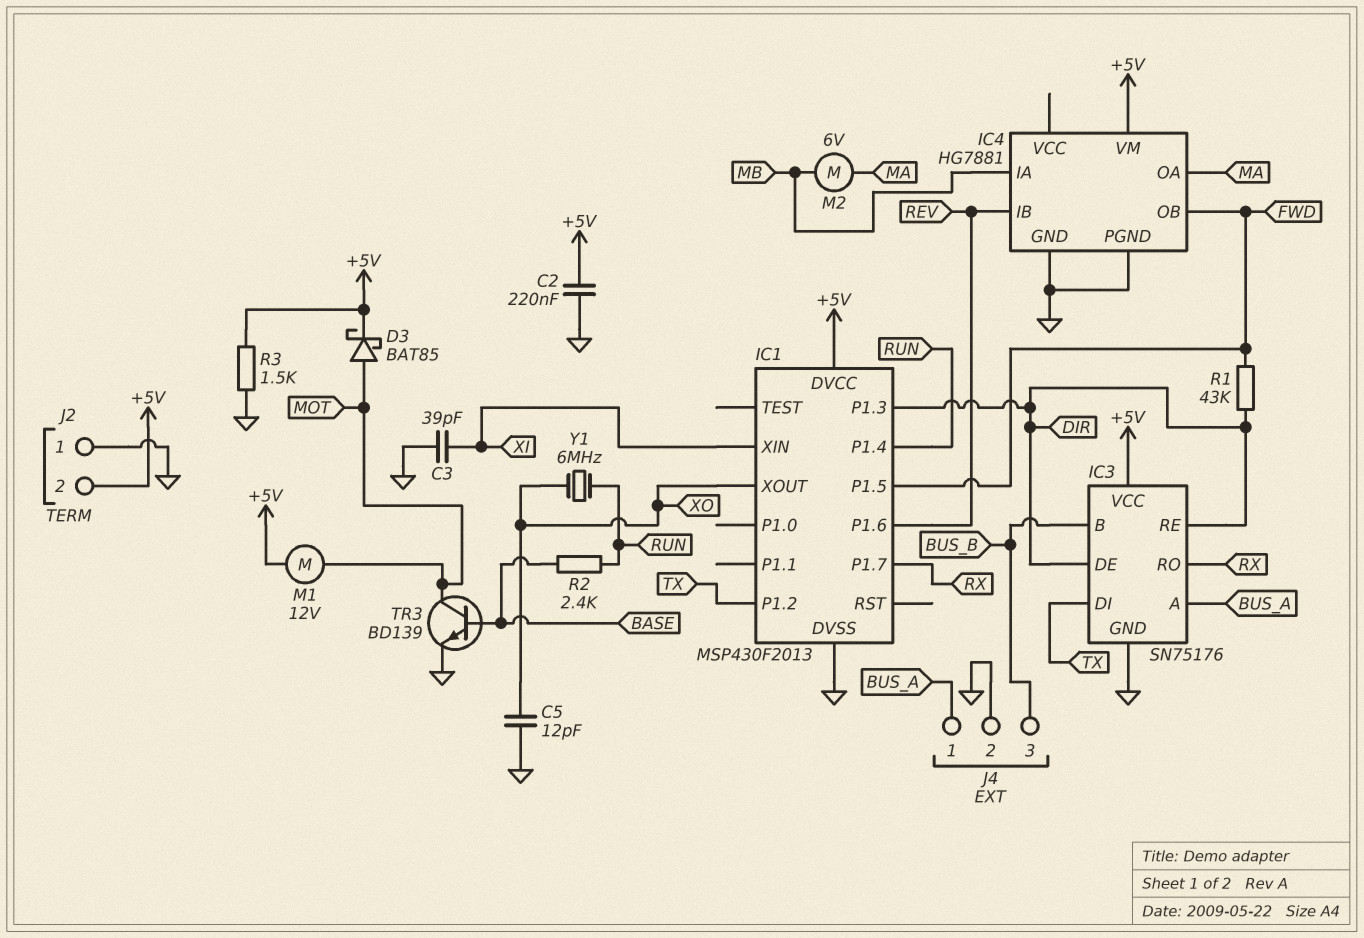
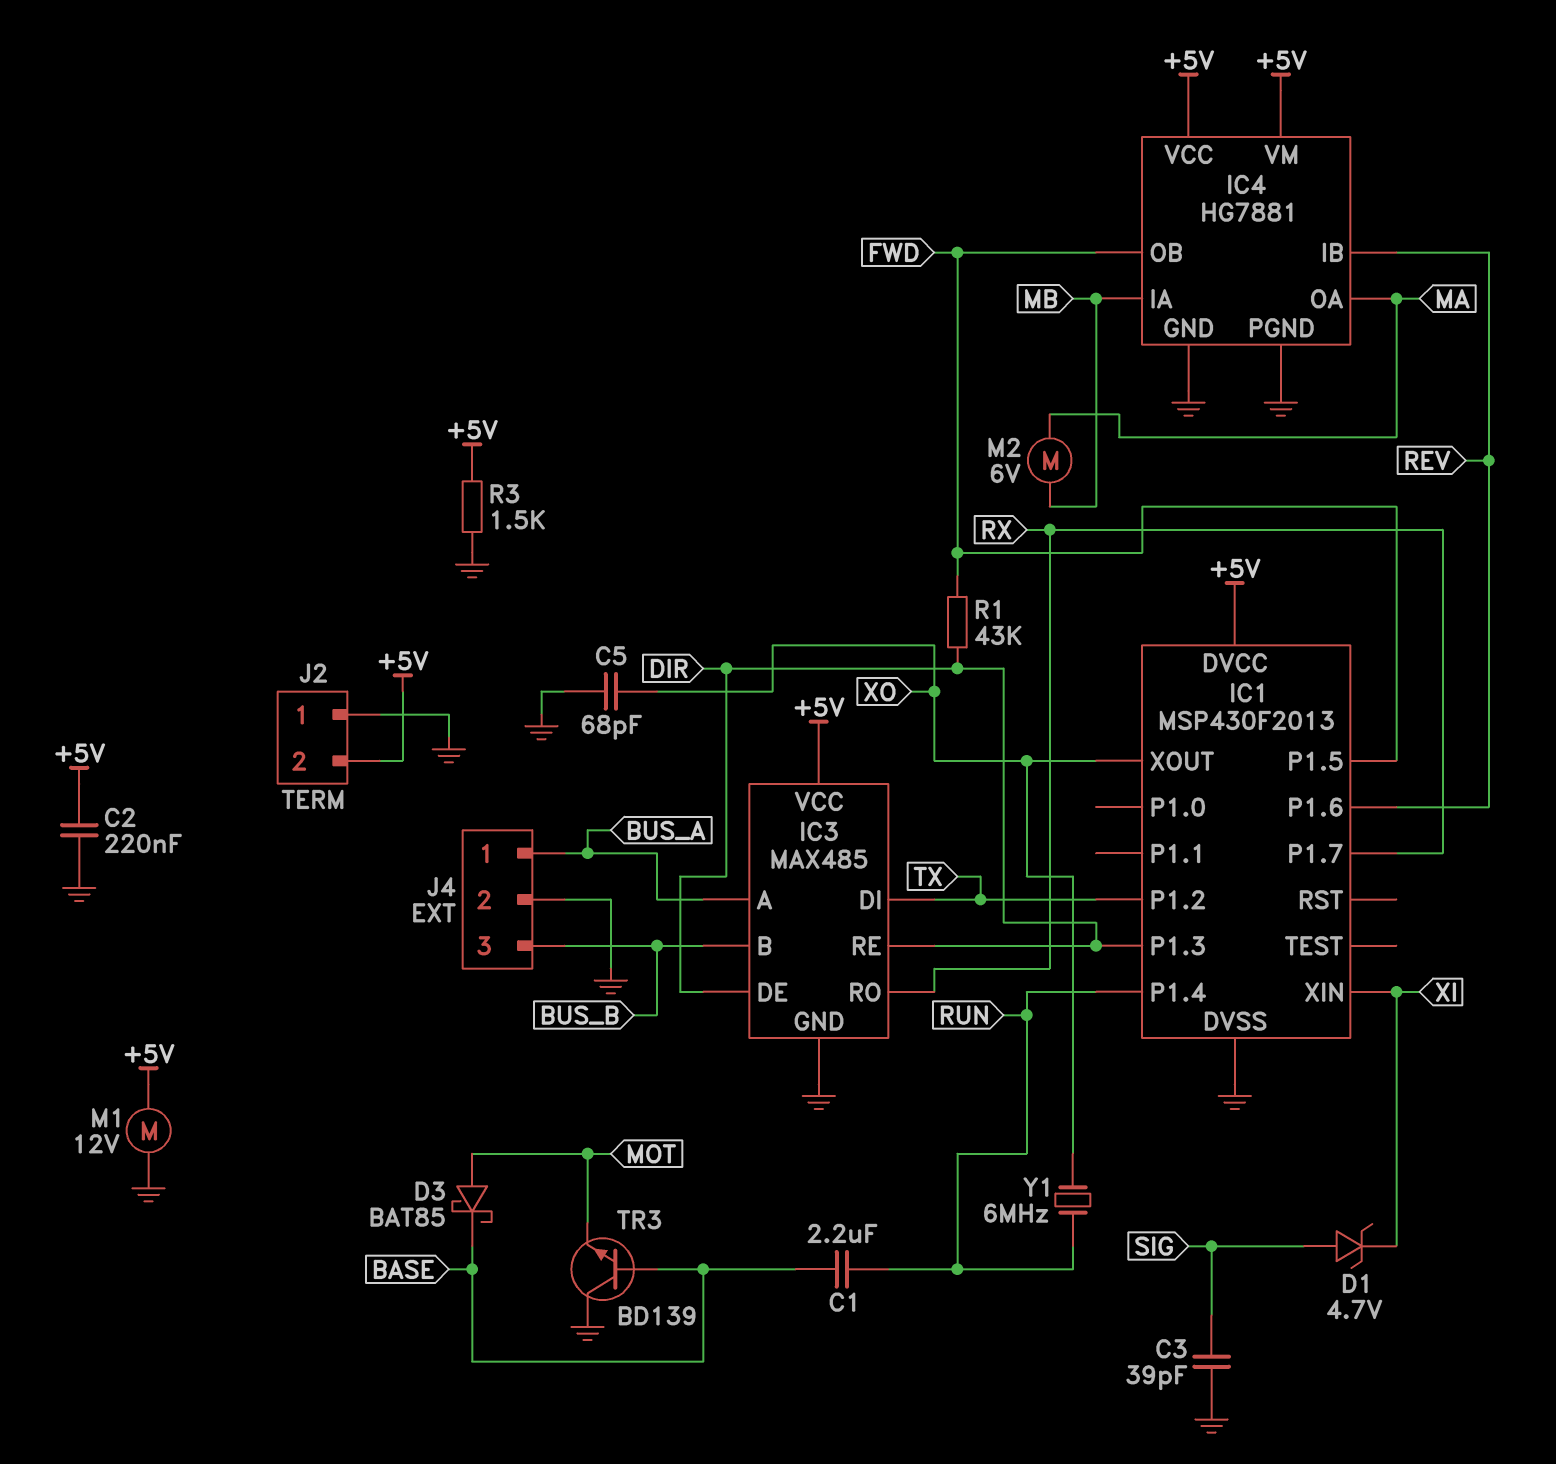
C1: none -> 2.2uF (BASE, RUN)
C3: 39pF (GND, XI) -> 39pF (GND, SIG)
C5: 12pF (GND, XO) -> 68pF (GND, XO)
D1: none -> zener 4.7V (A SIG, K XI)
D3: schottky BAT85 (A MOT, K +5V) -> schottky BAT85 (A MOT, K BASE)
IC3: SN75176 -> MAX485
IC4 pin VCC: none -> +5V
M1: motor 12V (+5V, MOT) -> motor 12V (+5V, GND)
R2: 2.4k (BASE, RUN) -> none
TR3: NPN BD139 (B BASE, C MOT, E GND) -> NPN BD139 (B BASE, C GND, E MOT)

